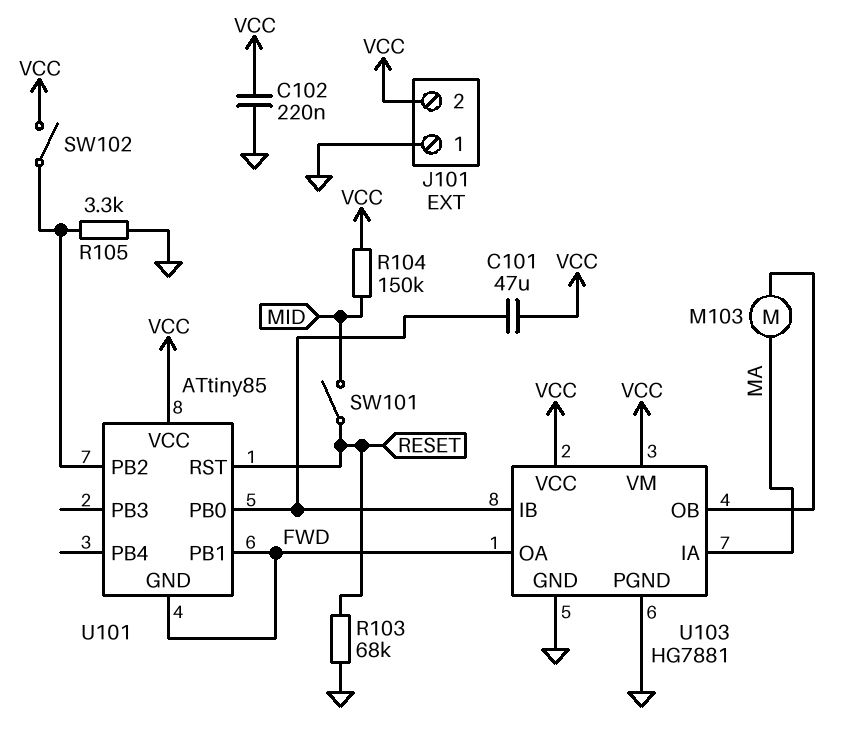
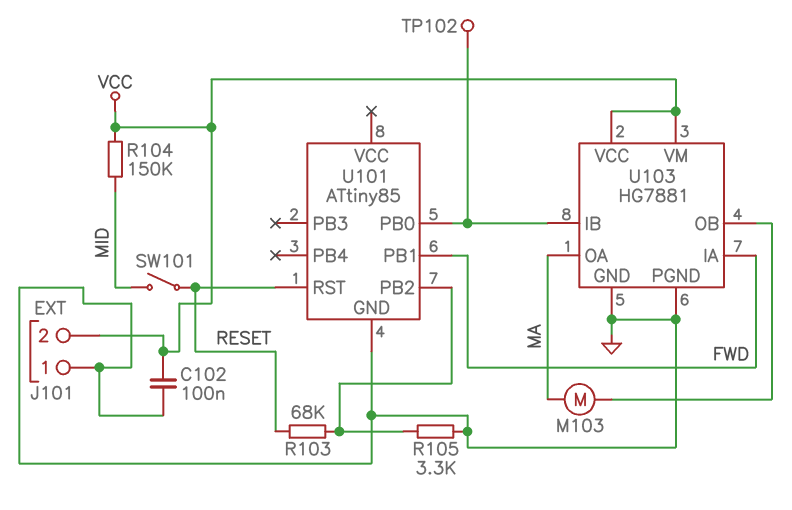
C101: 47uF (U101/PB0, VCC) -> none
C102: 220nF (GND, VCC) -> 100nF (GND, VCC)
R103: 68k (GND, RESET) -> 68k (RESET, U101/PB2)
SW102: switch (U101/PB2, VCC) -> none
TP102: none -> test point (U101/PB0)
U101 pin GND: FWD -> GND
U101 pin VCC: VCC -> none
U103 pin IA: MA -> FWD
U103 pin OA: FWD -> MA

